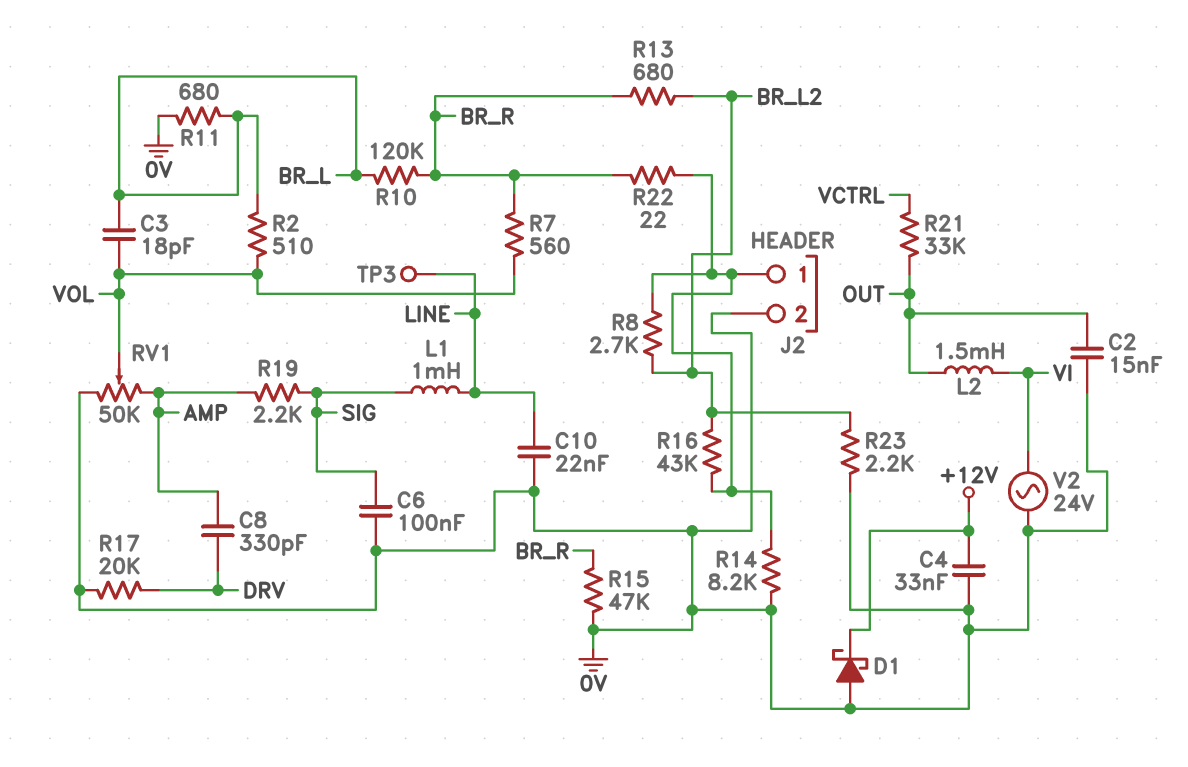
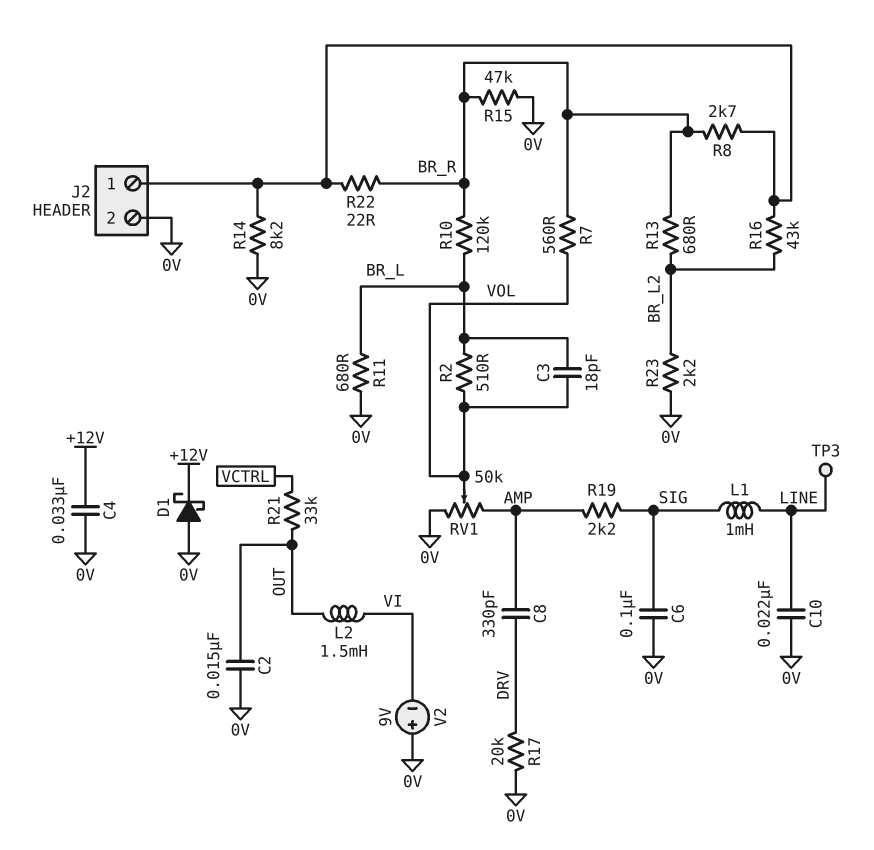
R8: 2.7k (BR_L2, J2/1) -> 2.7k (BR_R, J2/1)
V2: AC 24V (0V, VI) -> 9V (plus 0V, minus VI)

